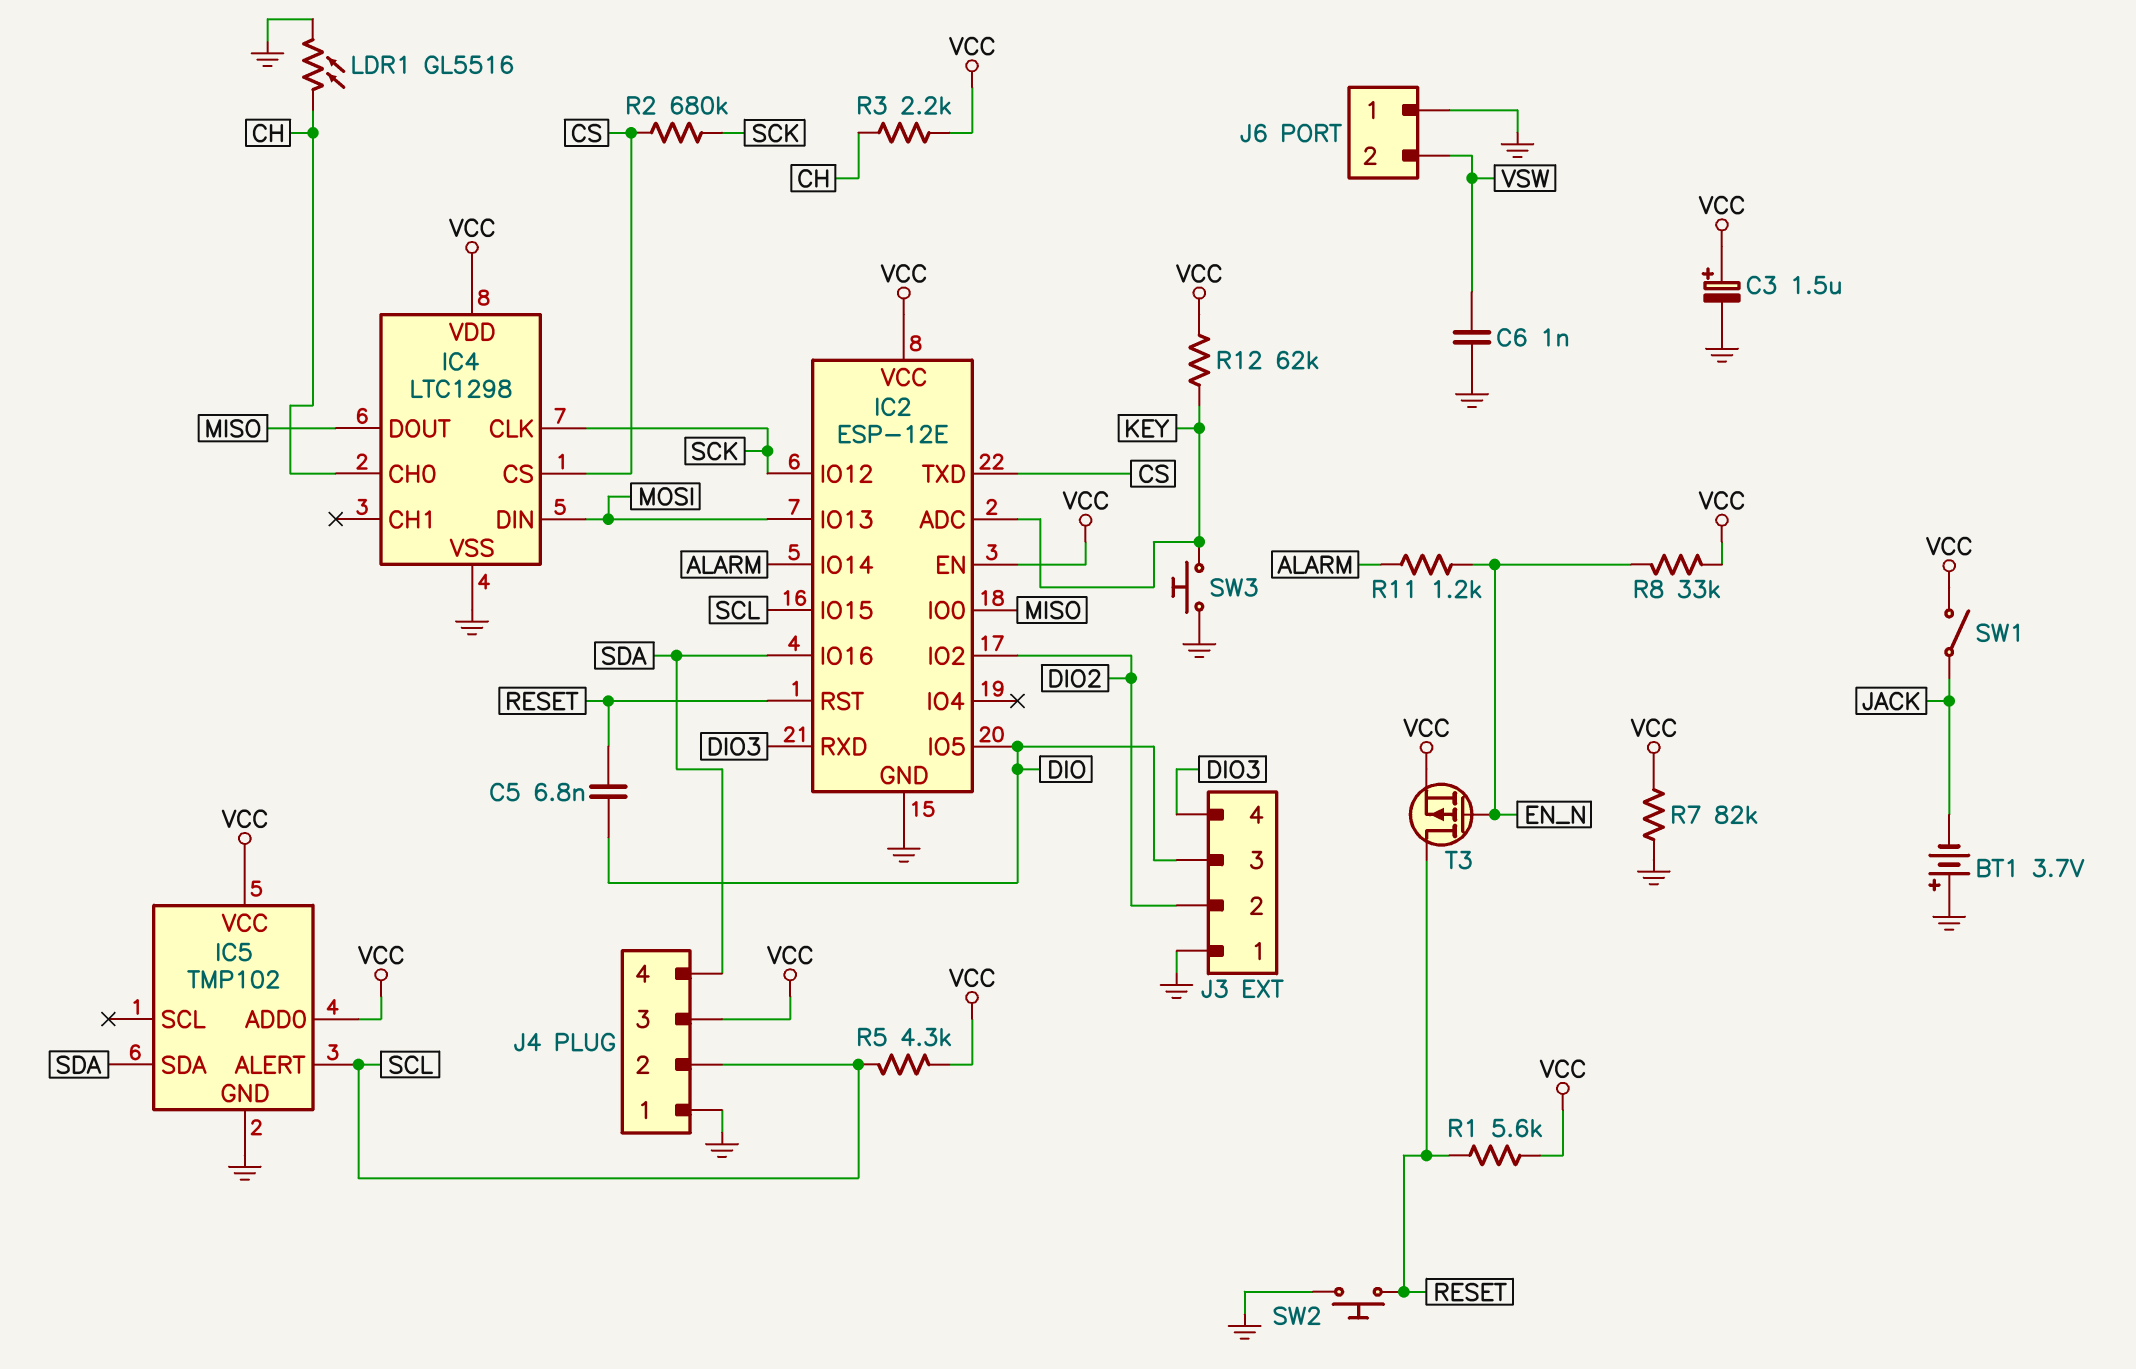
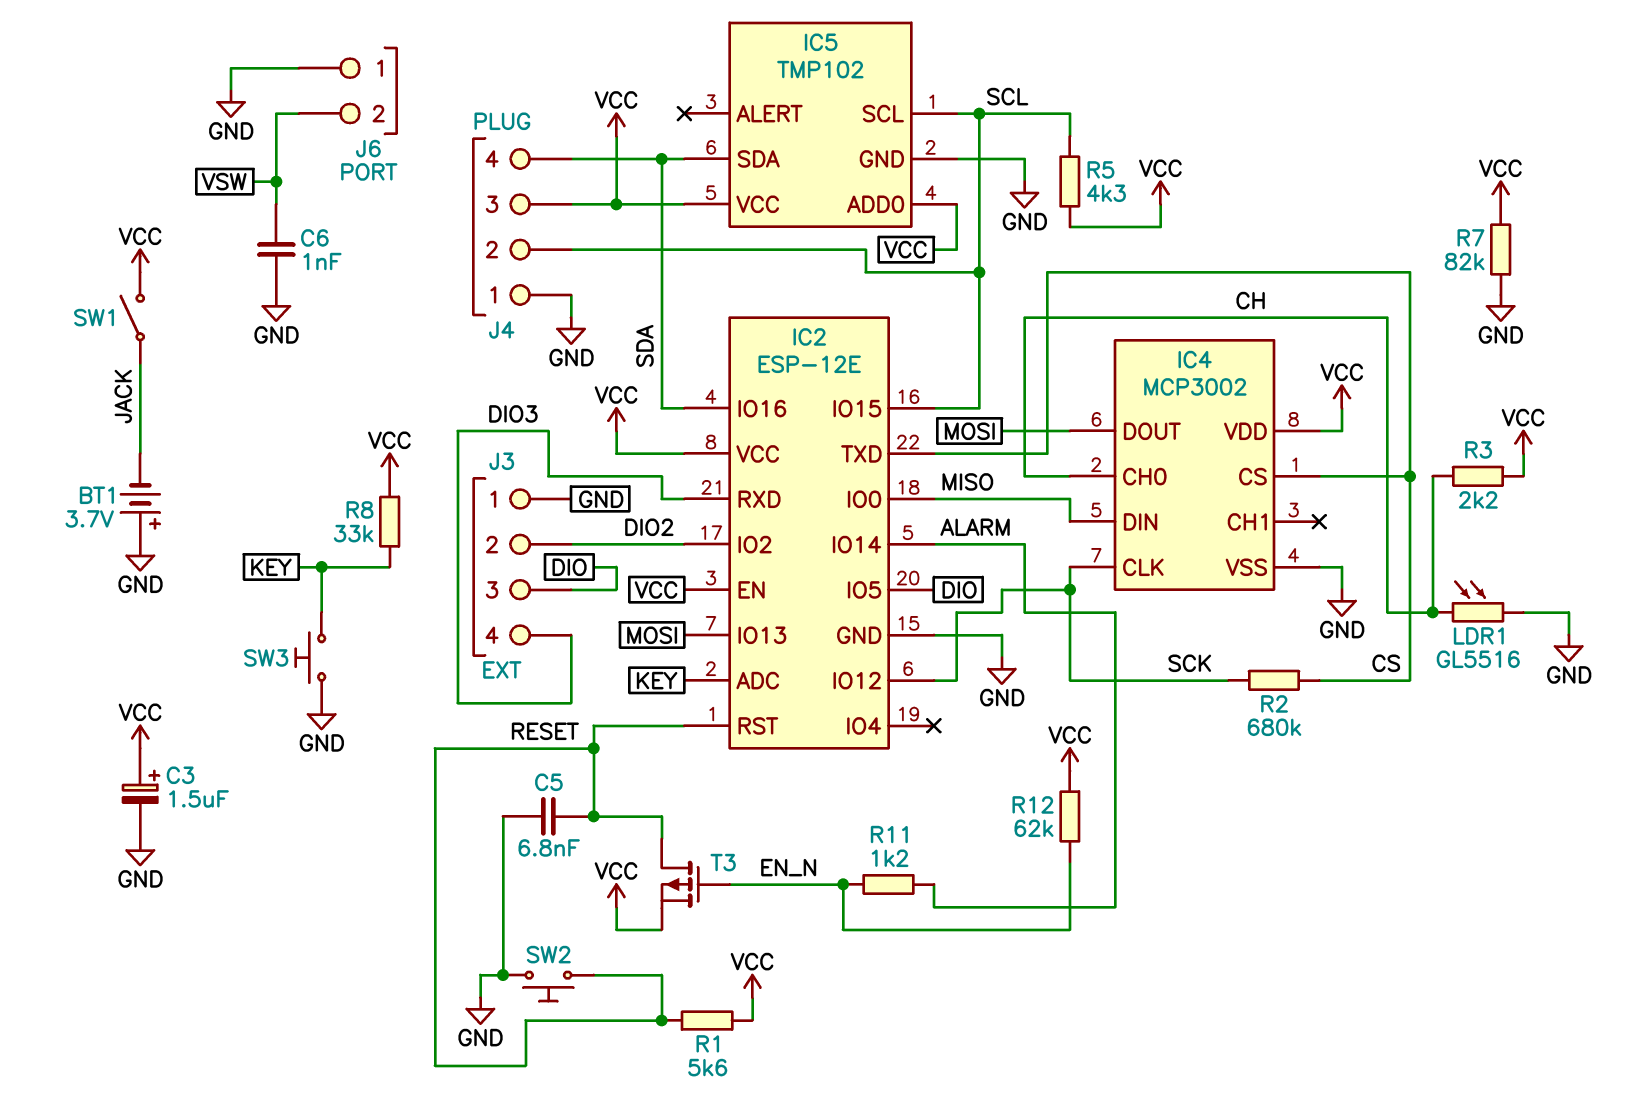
C5: 6.8nF (DIO, RESET) -> 6.8nF (GND, RESET)
IC4: LTC1298 -> MCP3002
IC4 pin DIN: MOSI -> MISO
IC4 pin DOUT: MISO -> MOSI
IC5 pin ALERT: SCL -> none
IC5 pin SCL: none -> SCL
R8: 33k (EN_N, VCC) -> 33k (KEY, VCC)
R12: 62k (KEY, VCC) -> 62k (EN_N, VCC)

